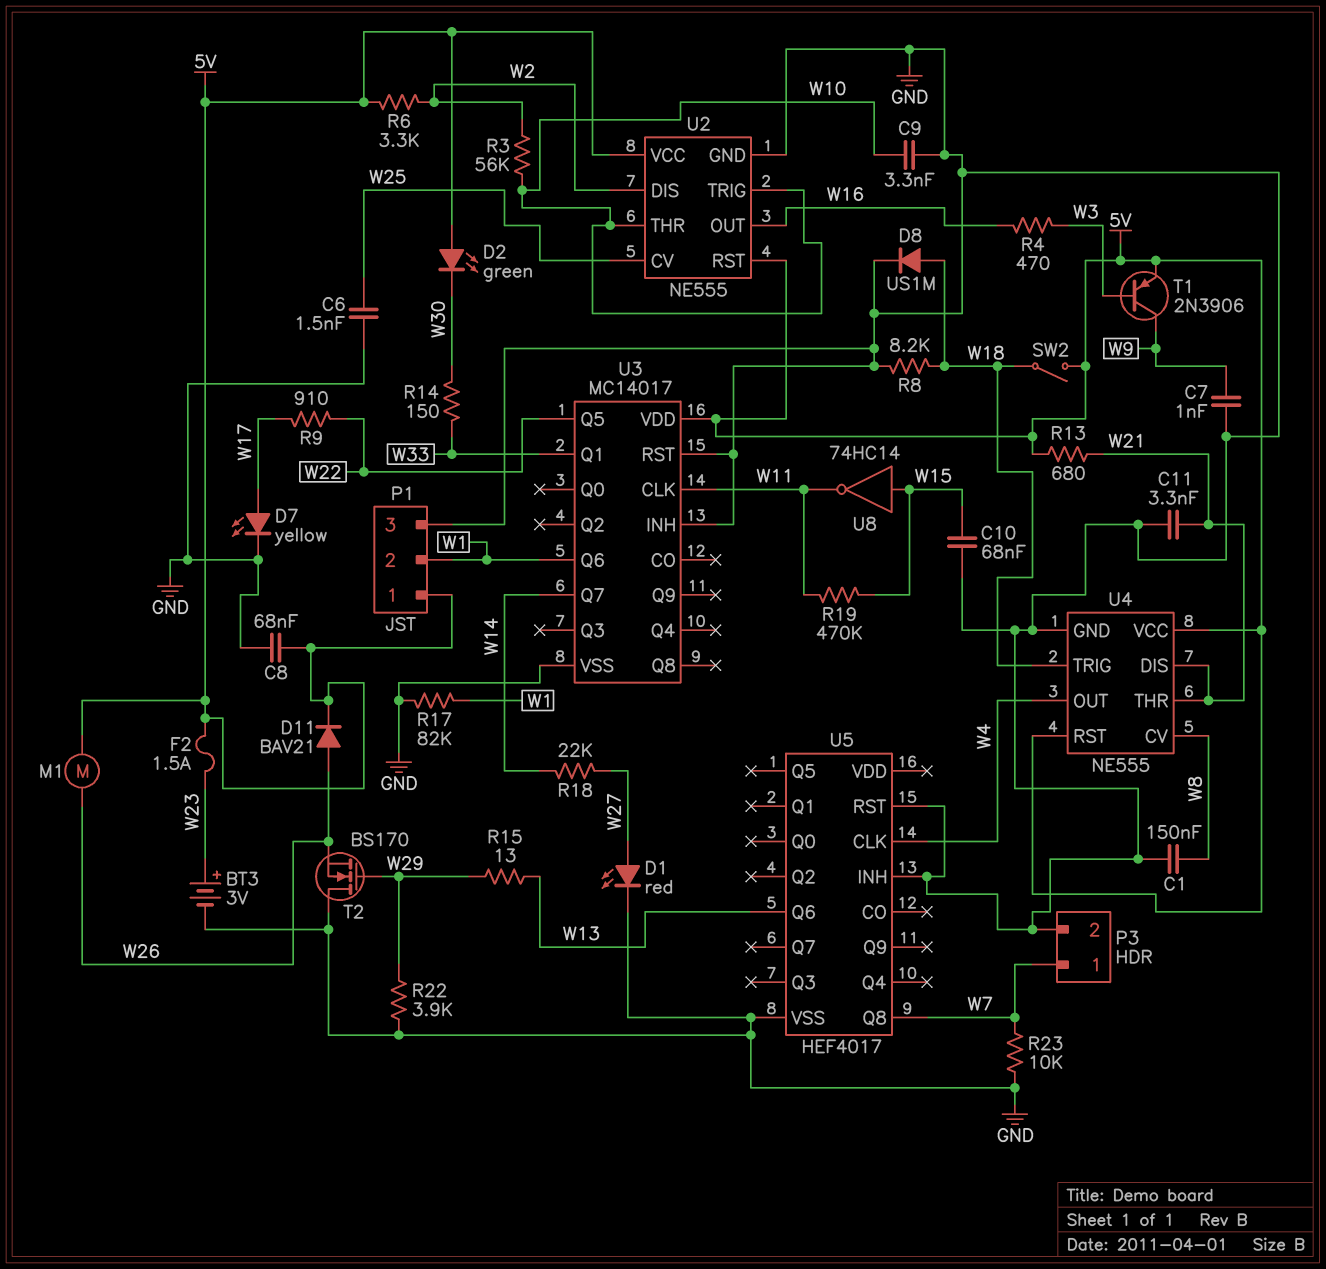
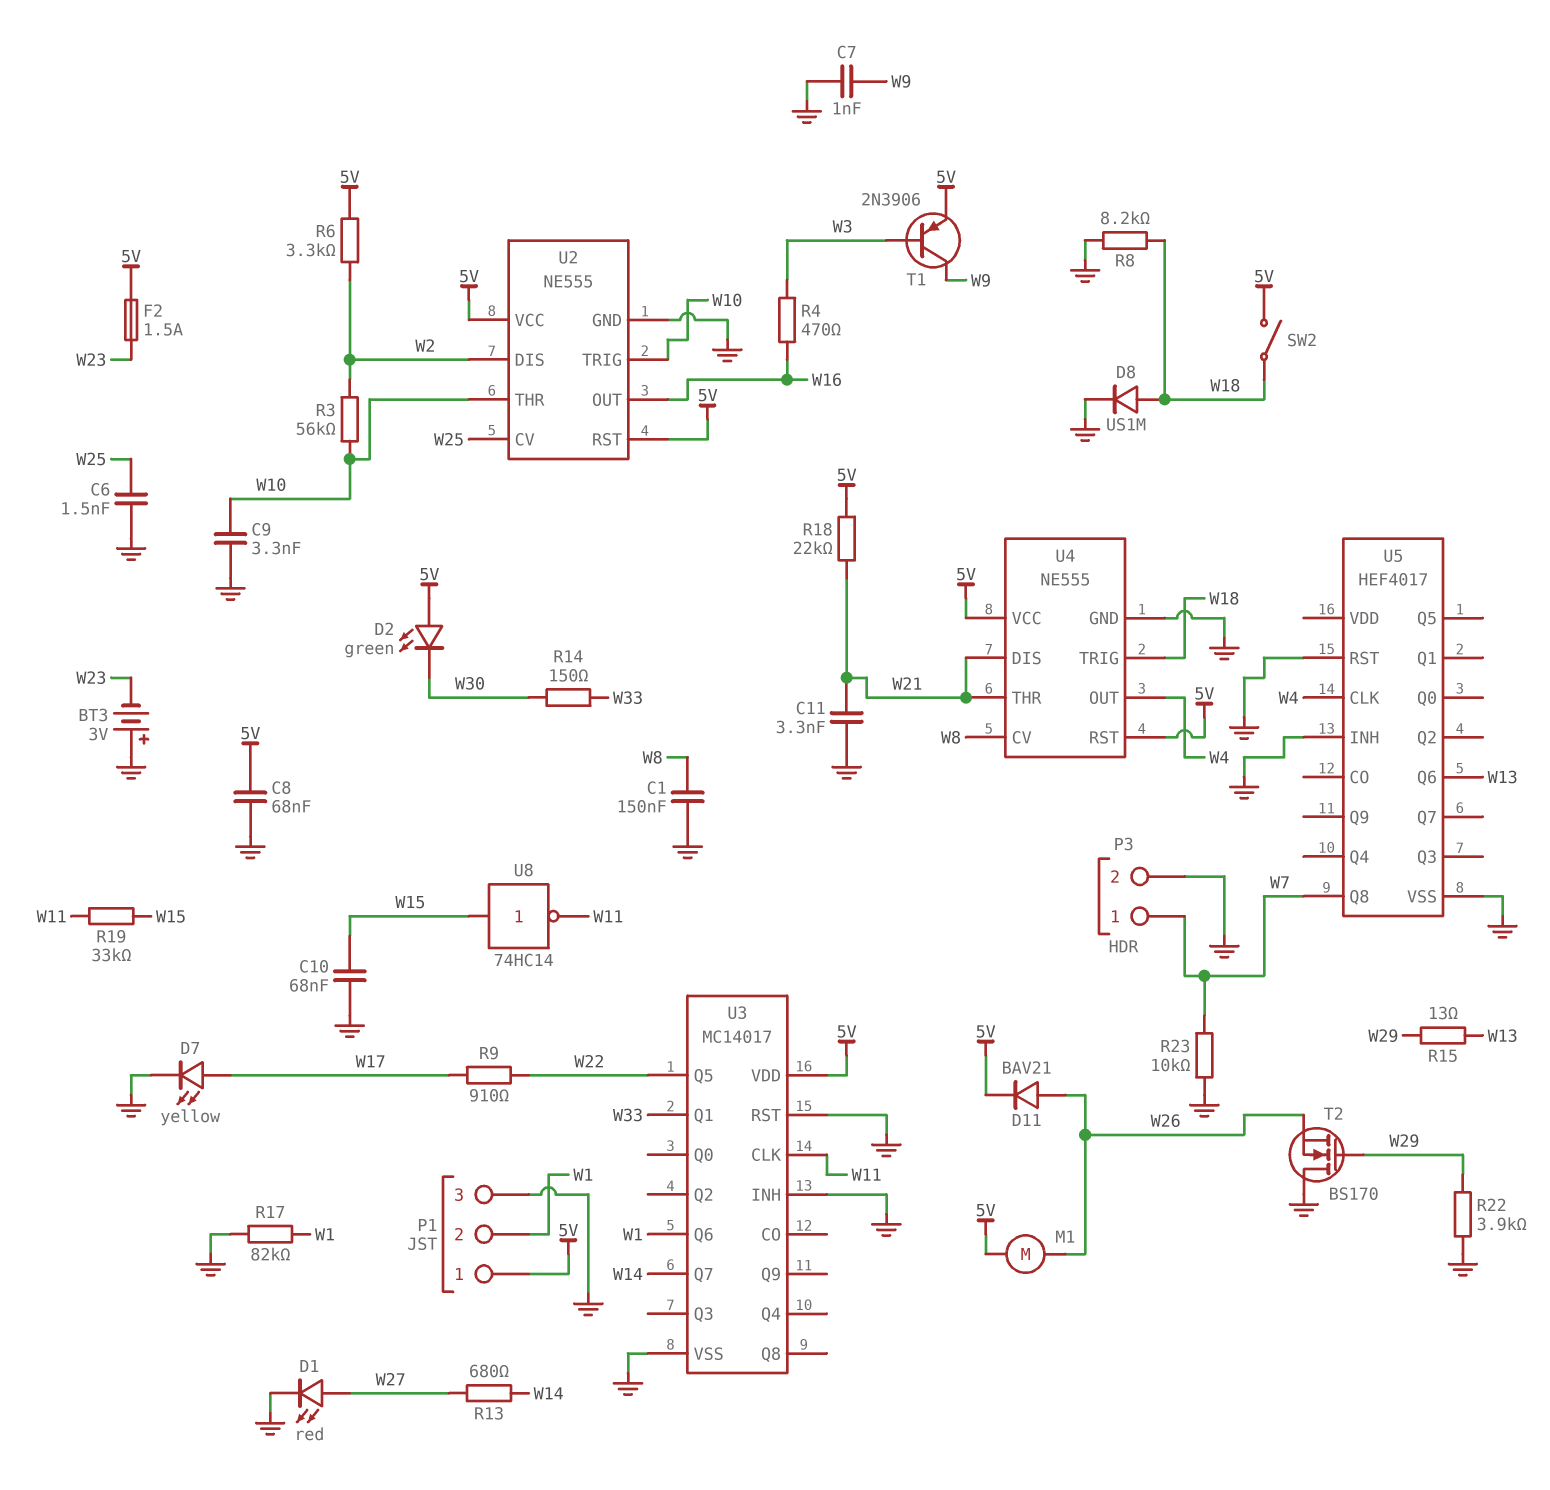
BT3: 3V (plus W23, minus GND) -> 3V (plus GND, minus W23)
R13: 680 (5V, W21) -> 680 (W14, W27)
R18: 22k (W14, W27) -> 22k (5V, W21)
R19: 470k (W11, W15) -> 33k (W11, W15)

